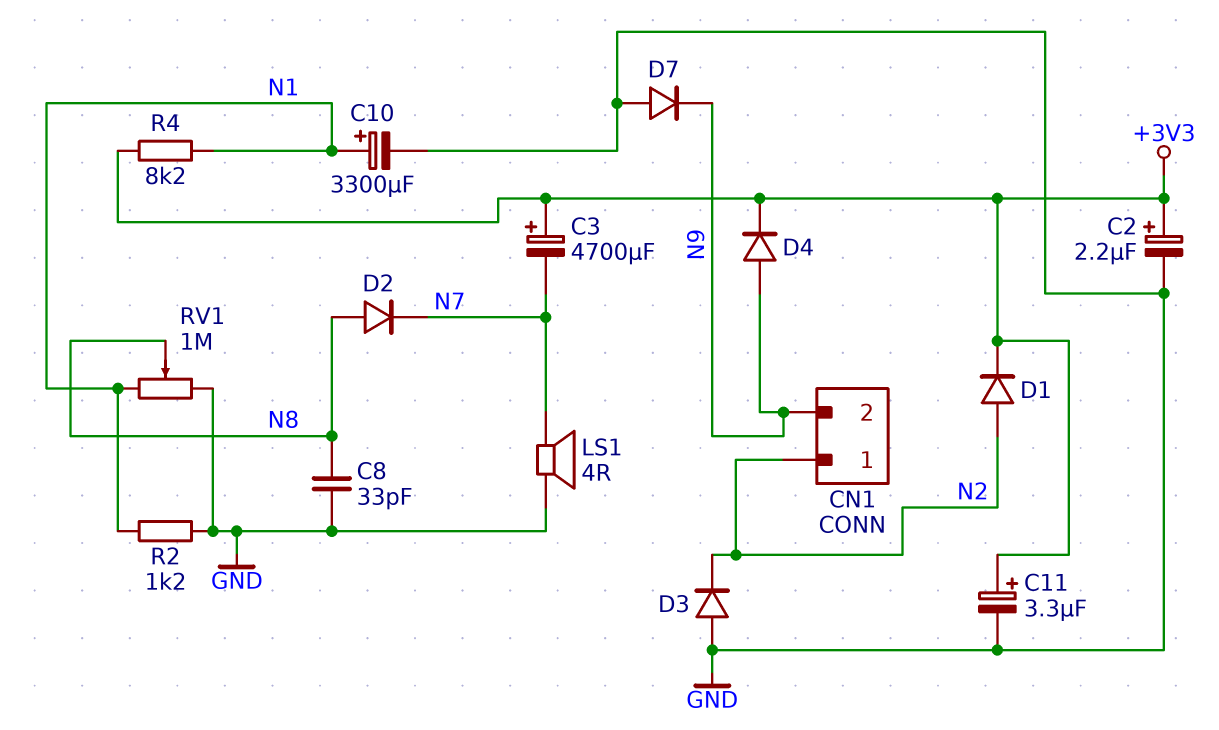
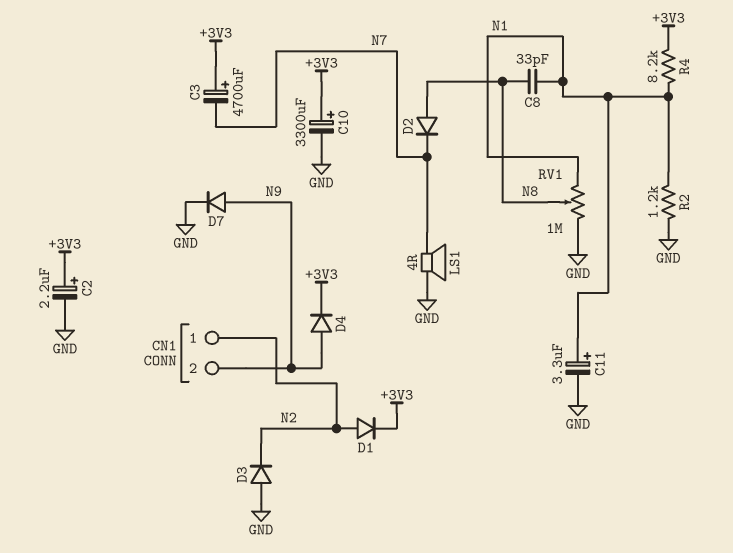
C8: 33pF (GND, N8) -> 33pF (N1, N8)
C10: 3300uF (plus N1, minus GND) -> 3300uF (plus +3V3, minus GND)
C11: 3.3uF (plus +3V3, minus GND) -> 3.3uF (plus N1, minus GND)
D7: diode (A GND, K N9) -> diode (A N9, K GND)

